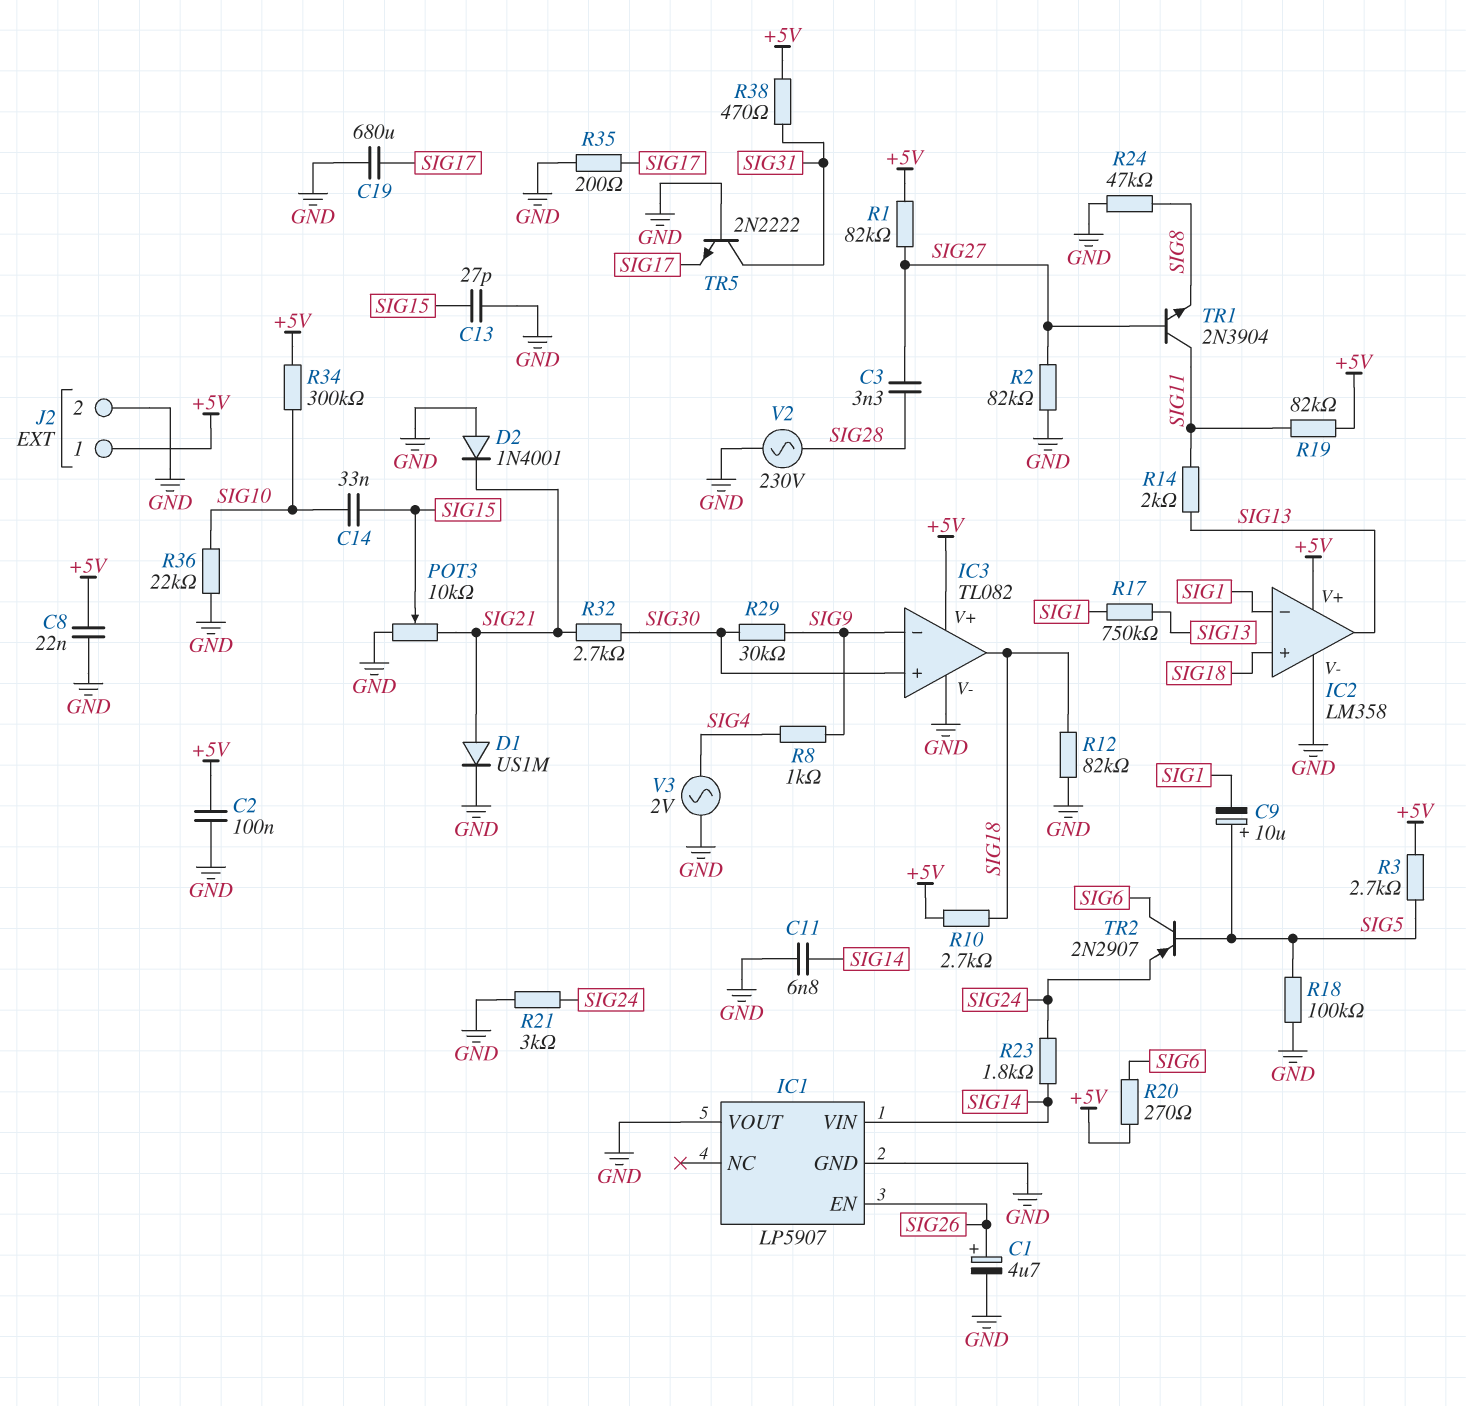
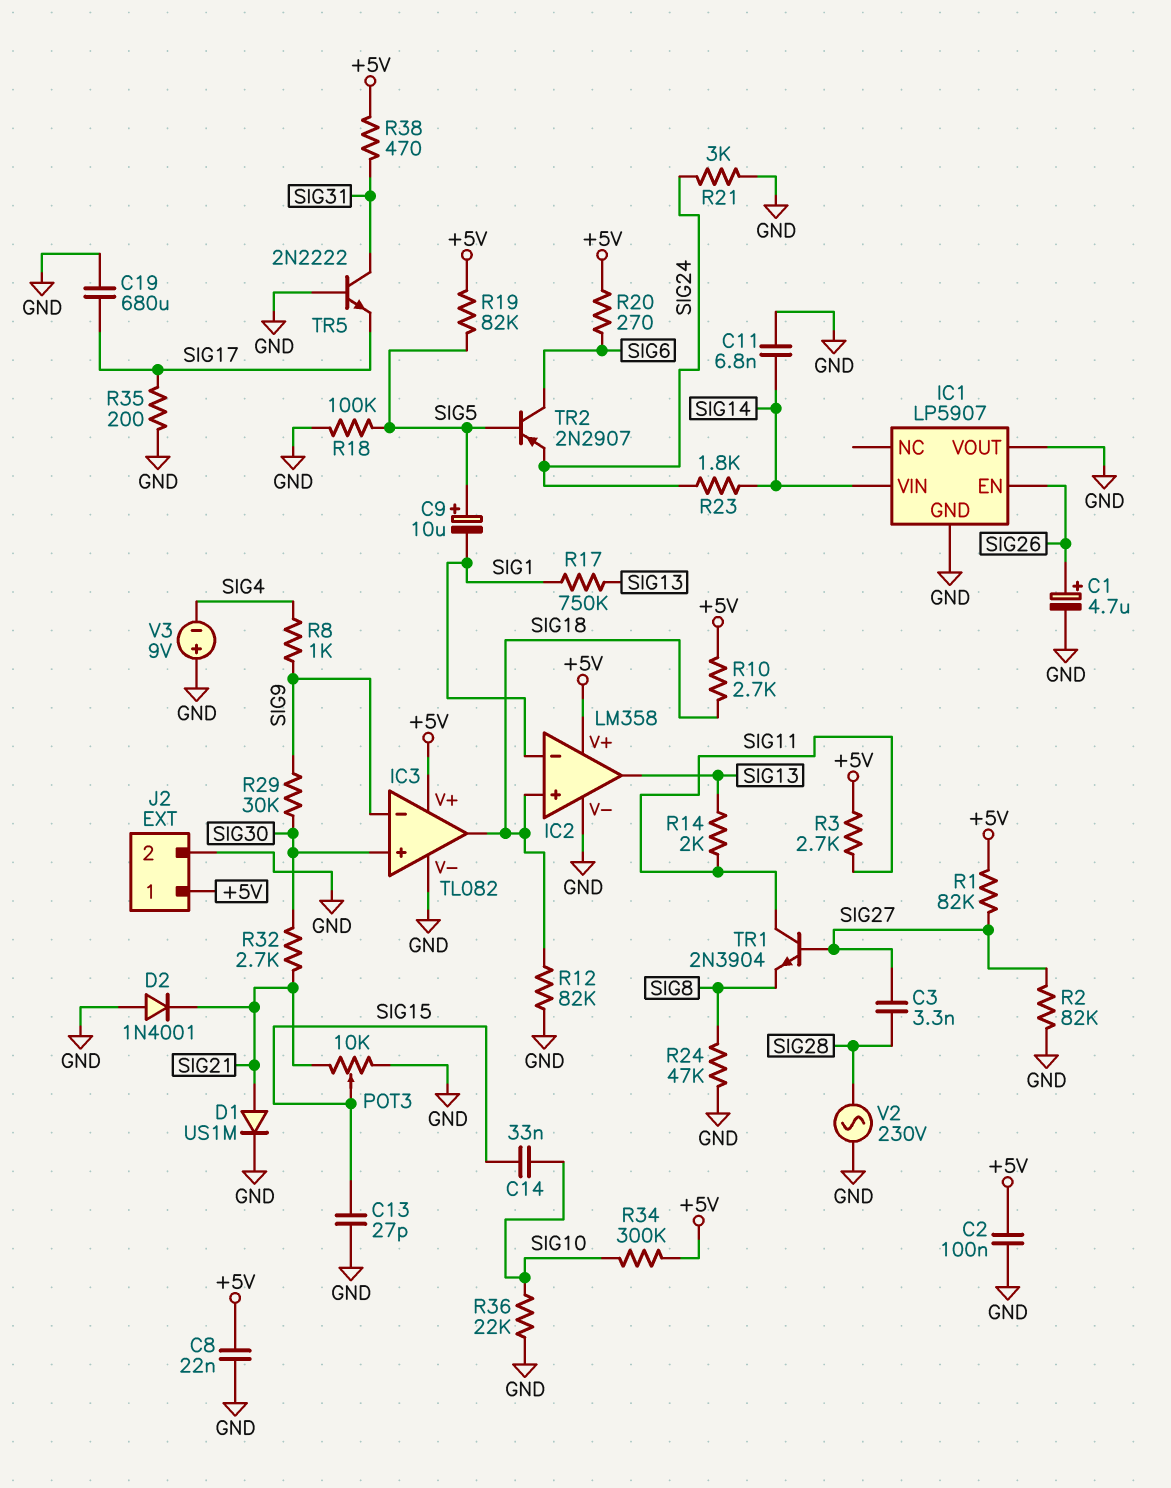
R3: 2.7k (+5V, SIG5) -> 2.7k (+5V, SIG11)
R19: 82k (+5V, SIG11) -> 82k (+5V, SIG5)
V3: AC 2V (GND, SIG4) -> 9V (plus GND, minus SIG4)

